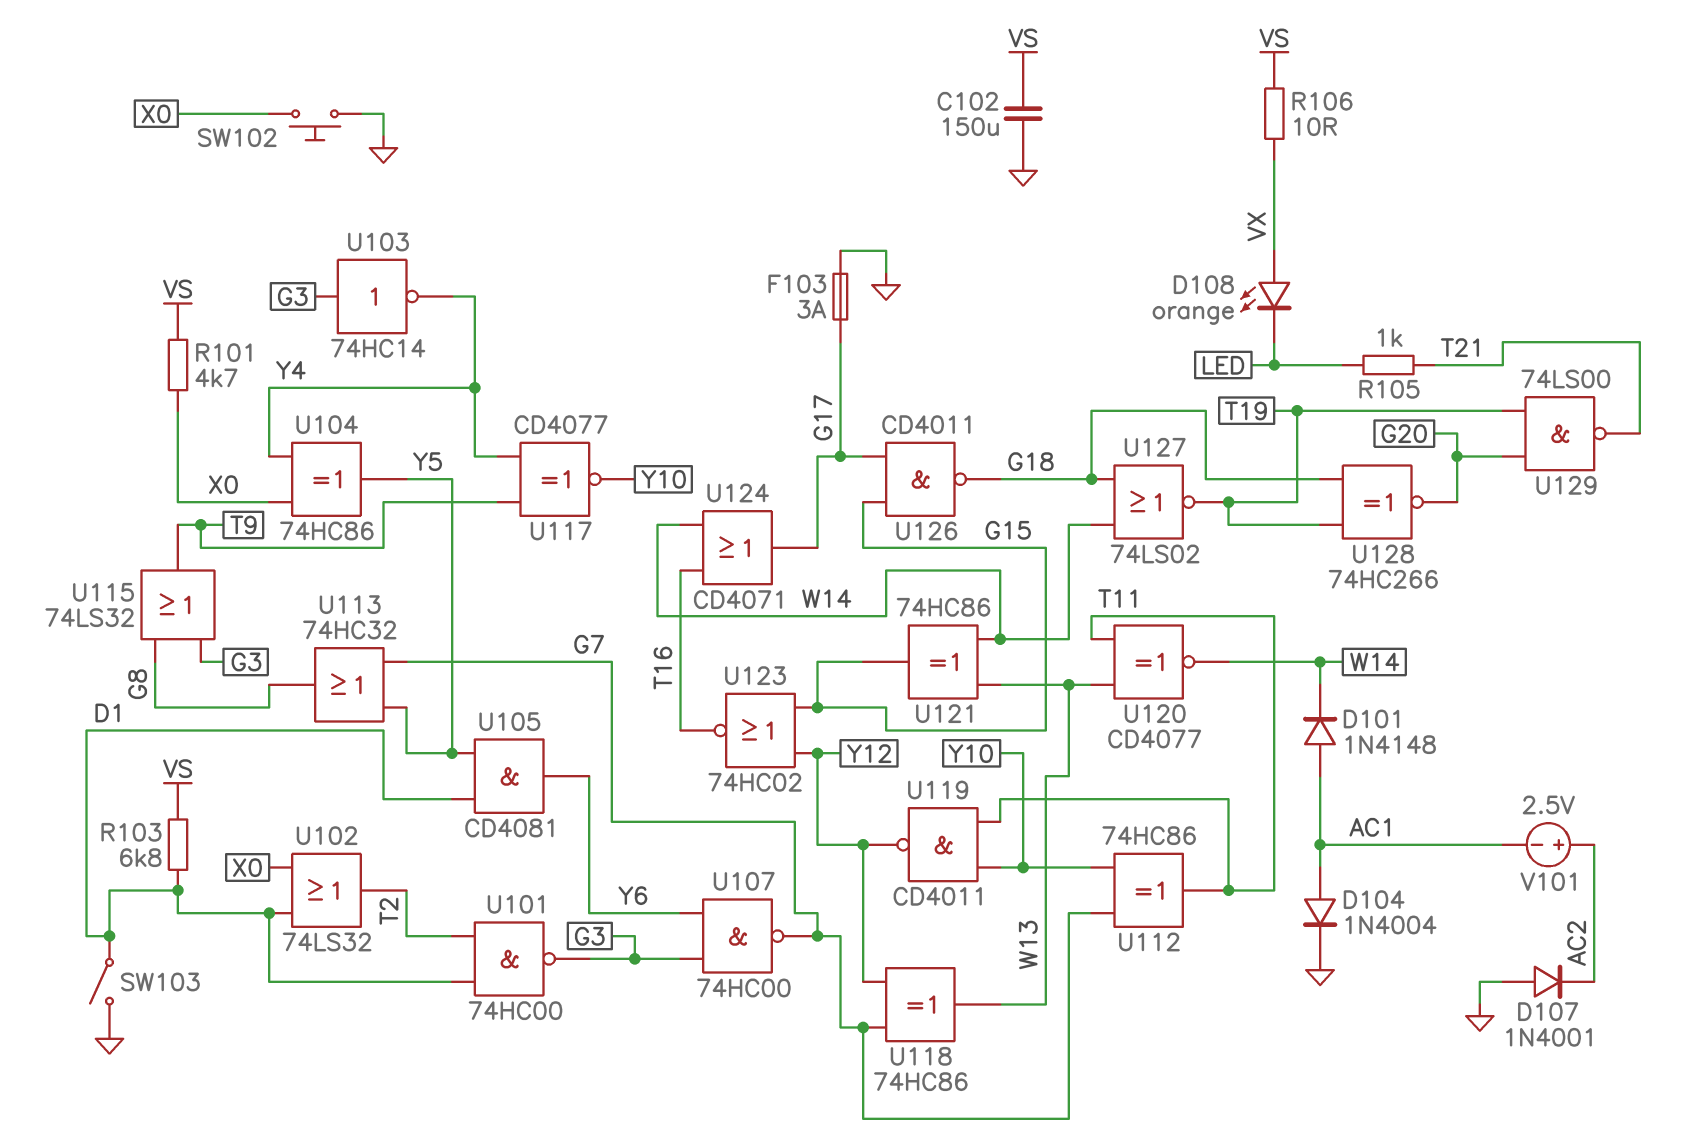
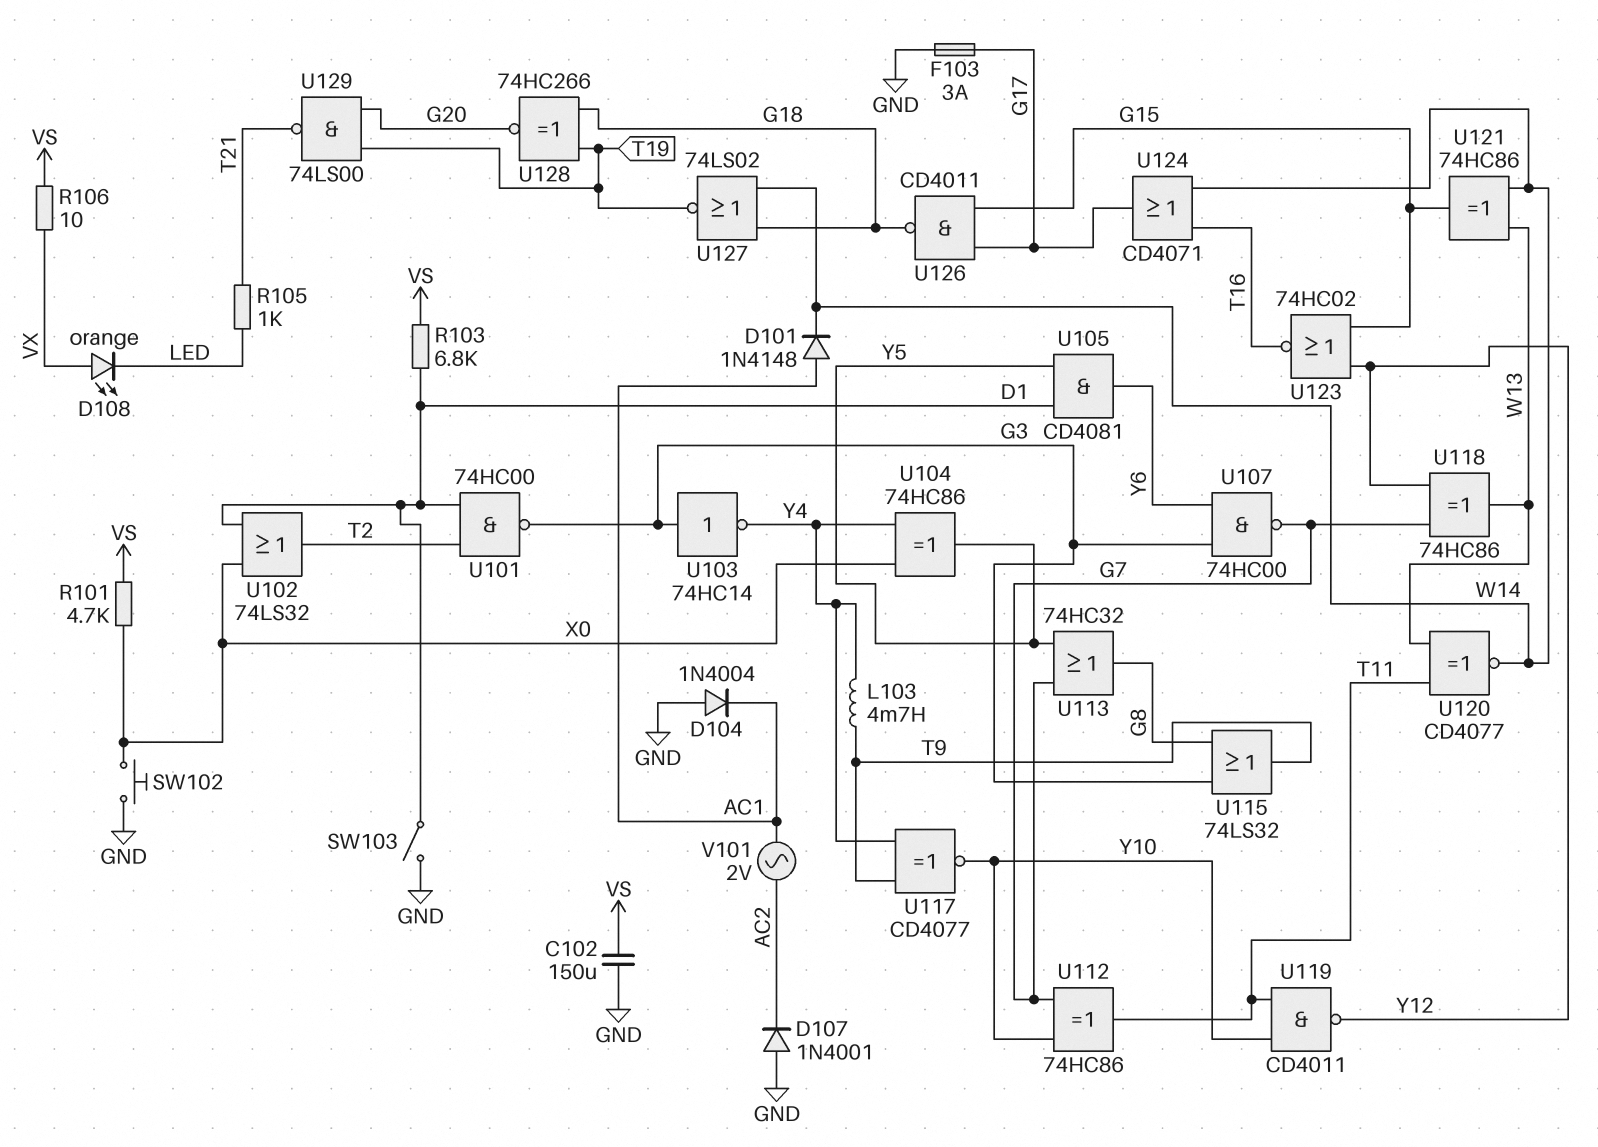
D104: diode 1N4004 (A AC1, K GND) -> diode 1N4004 (A GND, K AC1)
L103: none -> 4.7mH (T9, Y4)
V101: 2.5V (plus AC2, minus AC1) -> AC 2V (AC1, AC2)

